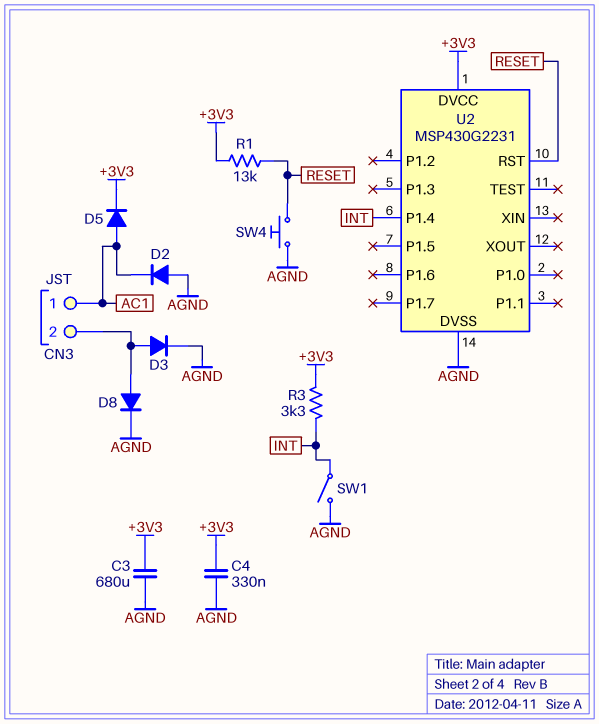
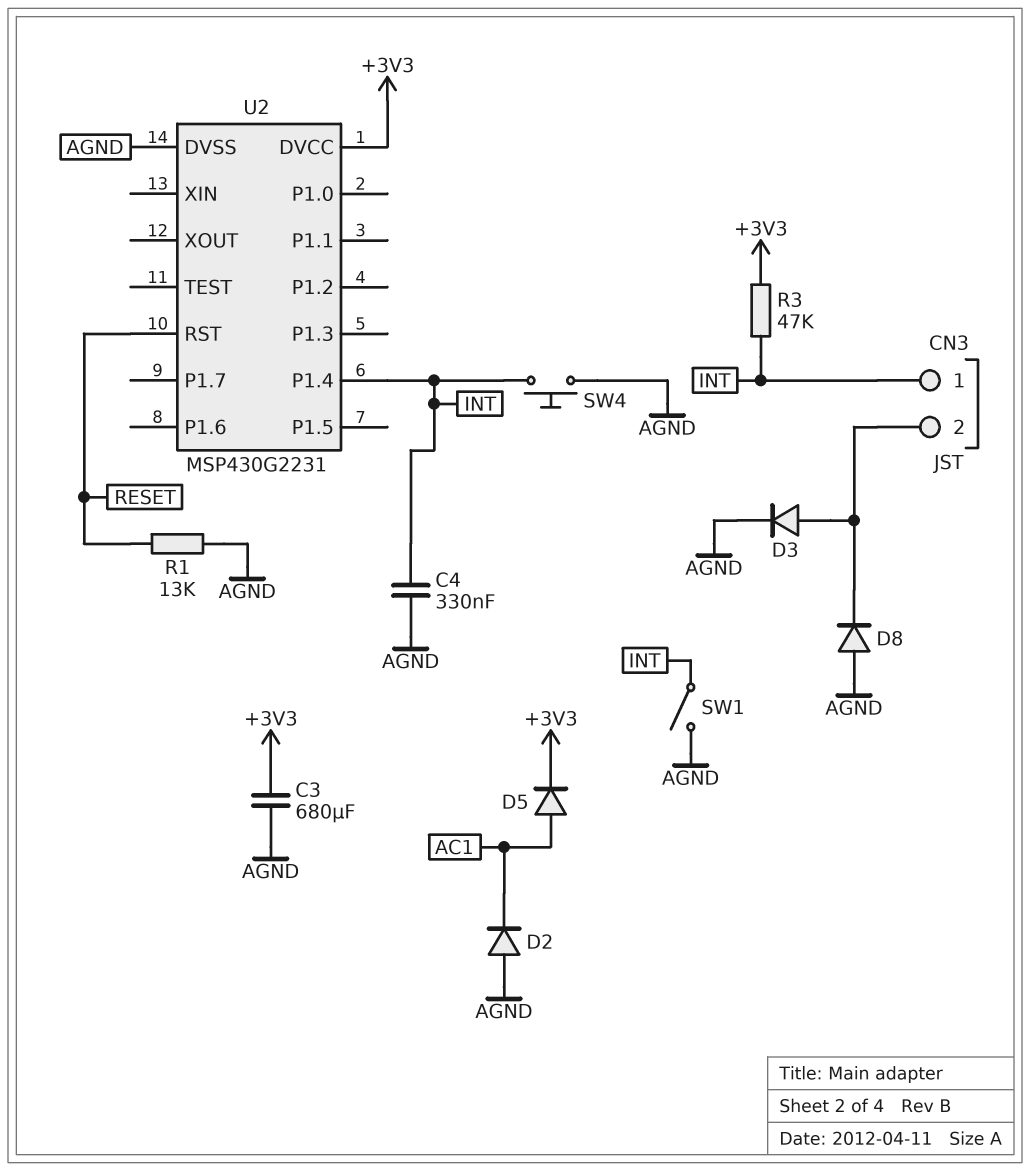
C4: 330nF (+3V3, AGND) -> 330nF (AGND, INT)
CN3 pin 1: AC1 -> INT
D8: diode (A CN3/2, K AGND) -> diode (A AGND, K CN3/2)
R1: 13k (+3V3, RESET) -> 13k (AGND, RESET)
R3: 3.3k (+3V3, INT) -> 47k (+3V3, INT)
SW4: button (AGND, RESET) -> button (AGND, INT)

